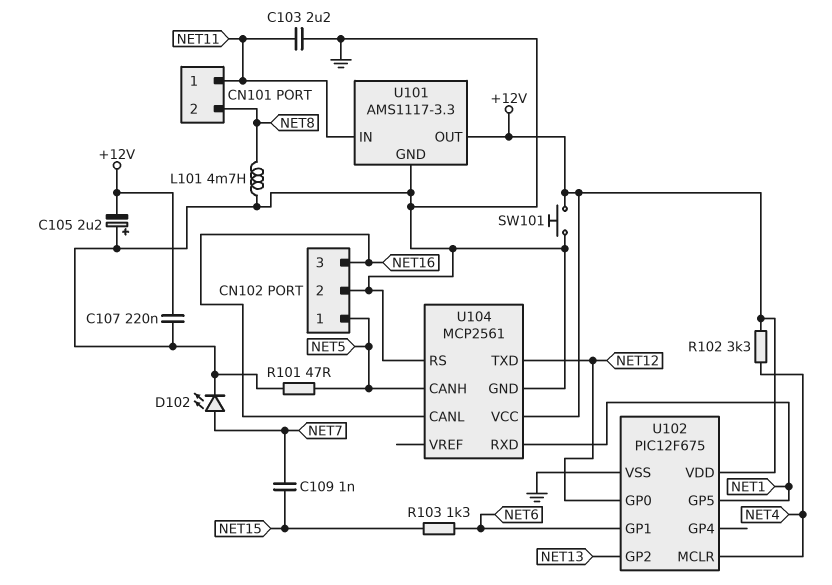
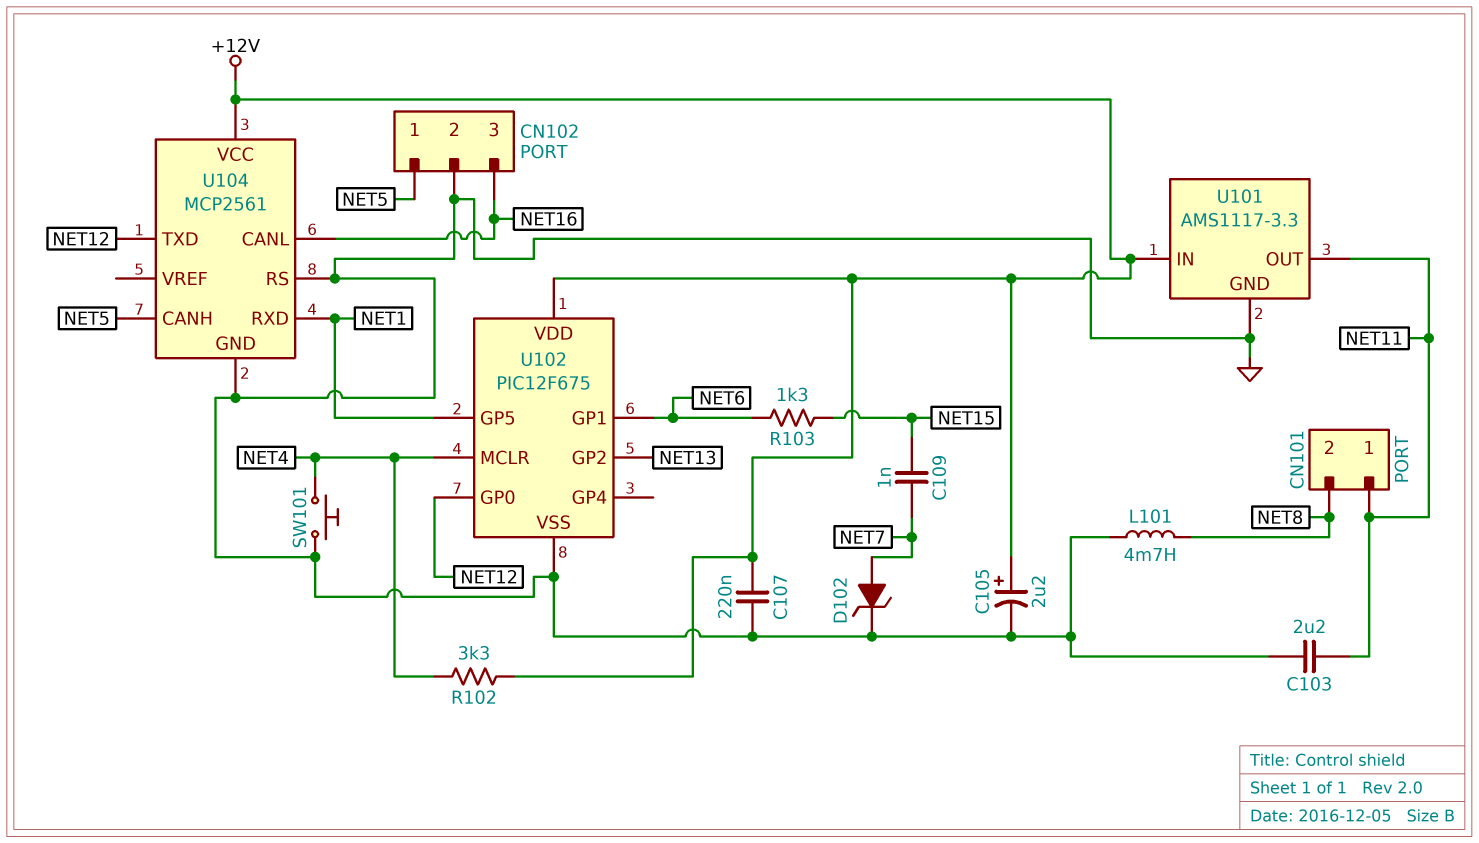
C105: 2.2uF (plus GND, minus +12V) -> 2.2uF (plus +12V, minus GND)
D102: LED (A NET7, K GND) -> zener (A NET7, K GND)
R101: 47 (GND, NET5) -> none
SW101: button (+12V, GND) -> button (GND, NET4)
U101 pin IN: NET11 -> +12V
U101 pin OUT: +12V -> NET11

